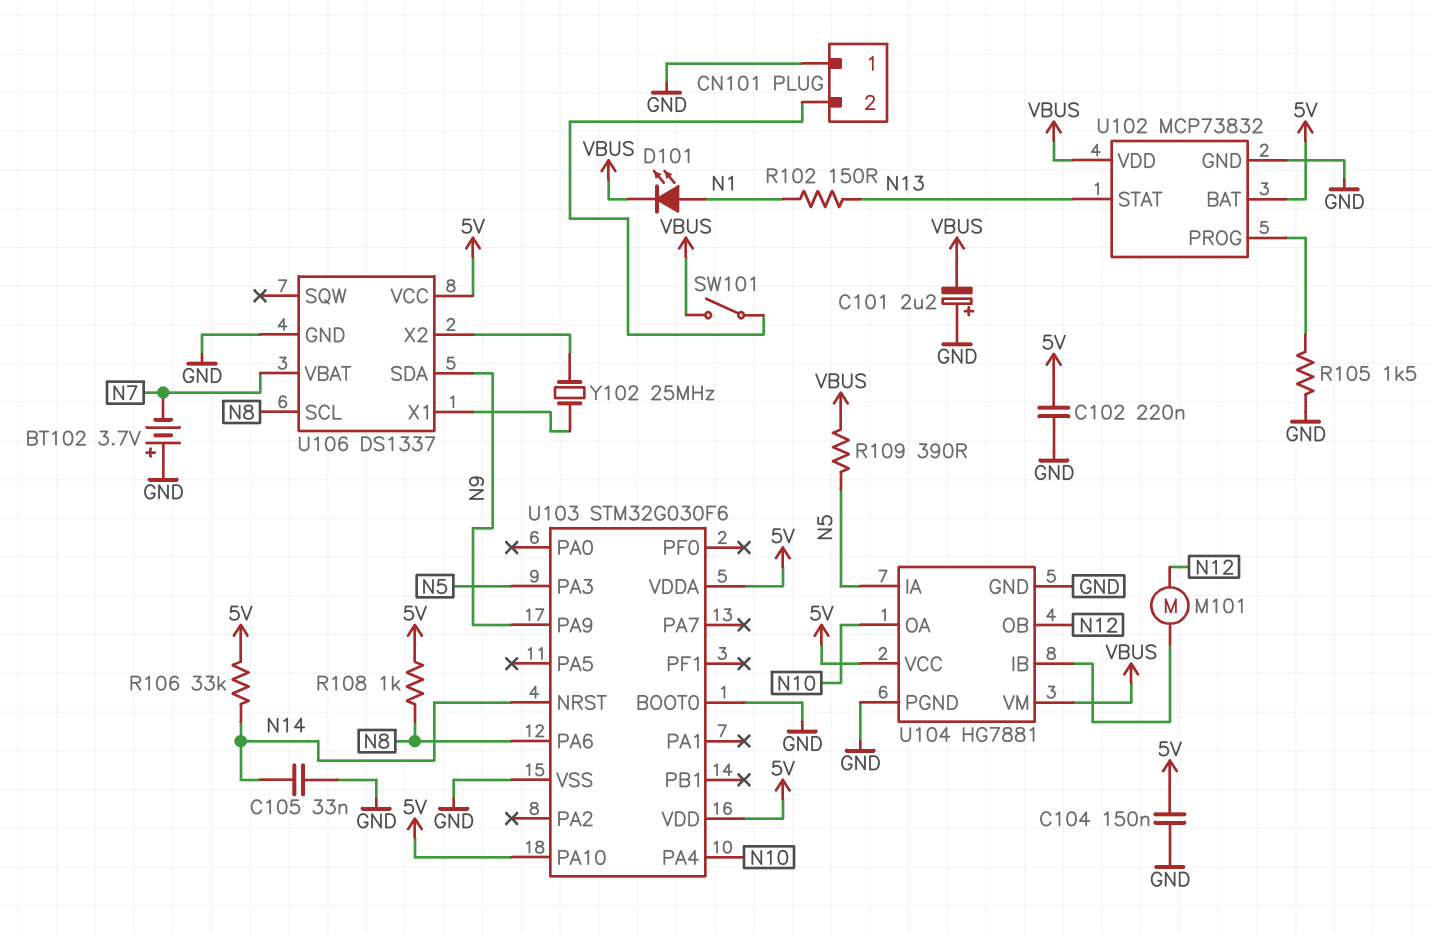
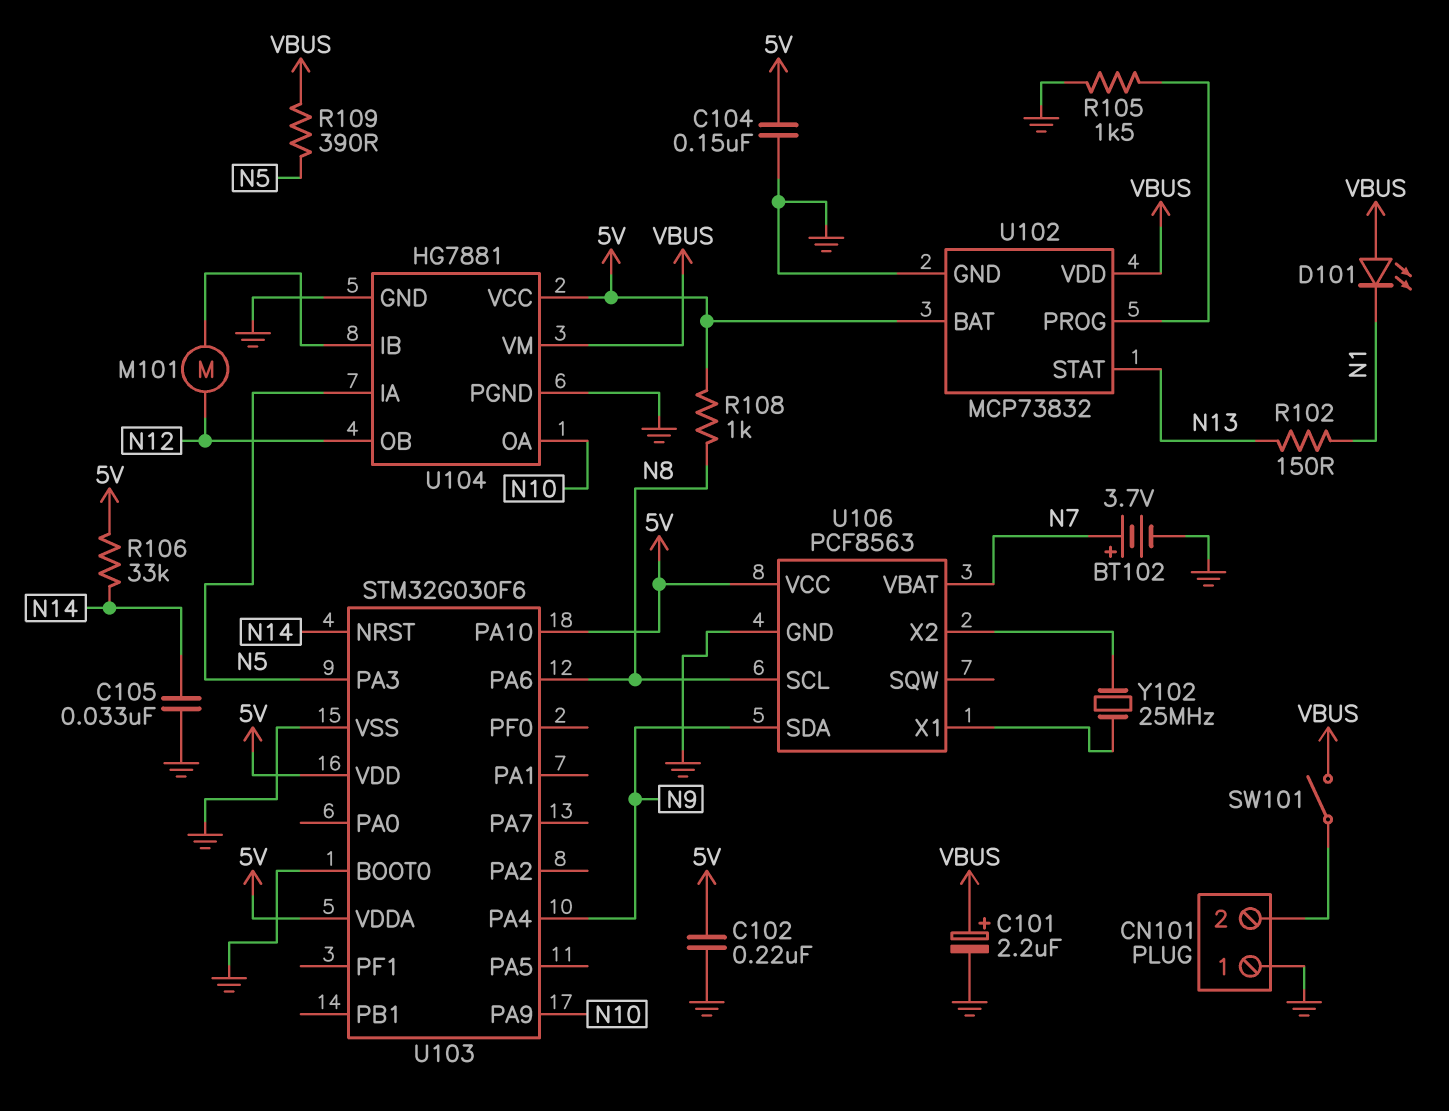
BT102: 3.7V (plus GND, minus N7) -> 3.7V (plus N7, minus GND)
C101: 2.2uF (plus GND, minus VBUS) -> 2.2uF (plus VBUS, minus GND)
D101: LED (A N1, K VBUS) -> LED (A VBUS, K N1)
U103 pin PA4: N10 -> N9
U103 pin PA9: N9 -> N10
U106: DS1337 -> PCF8563

